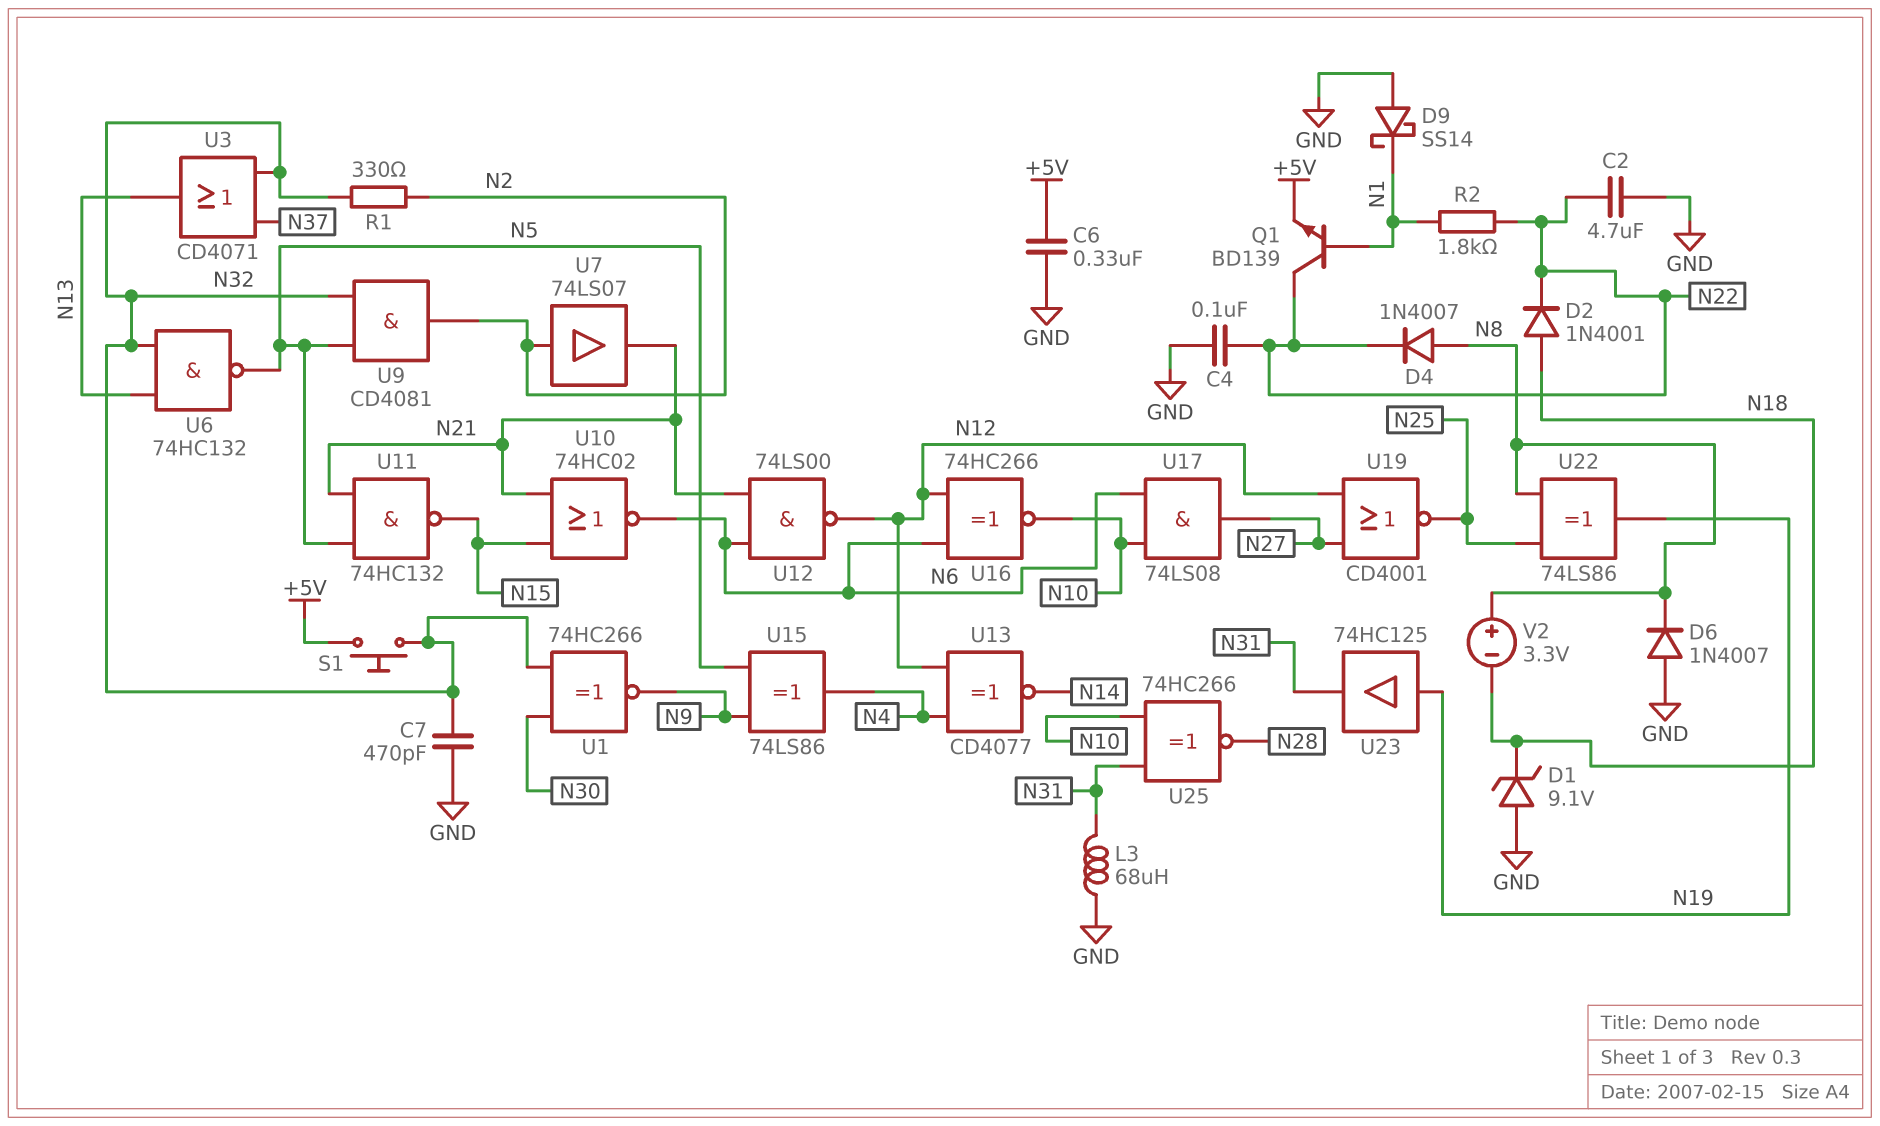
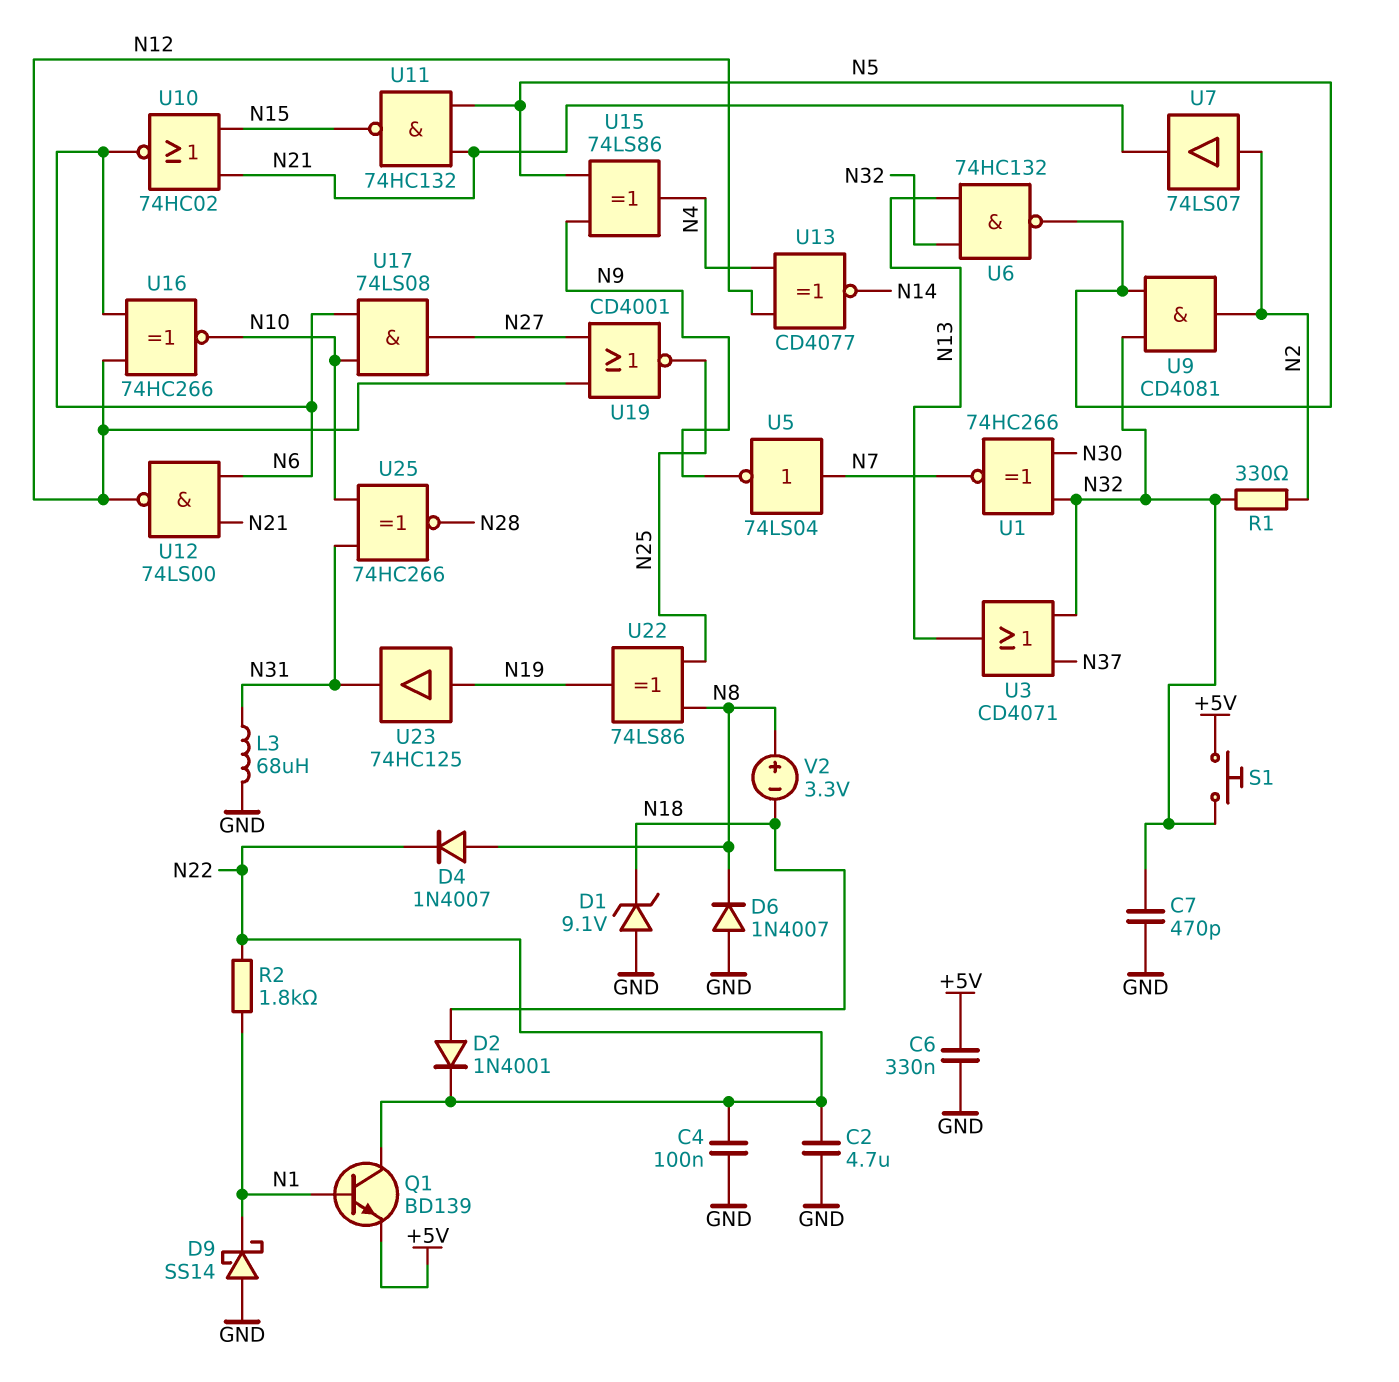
U1: XNOR 74HC266 (in N30, in N32, out N9) -> XNOR 74HC266 (in N30, in N32, out N7)
U5: none -> NOT 74LS04 (in N7, out N9)

